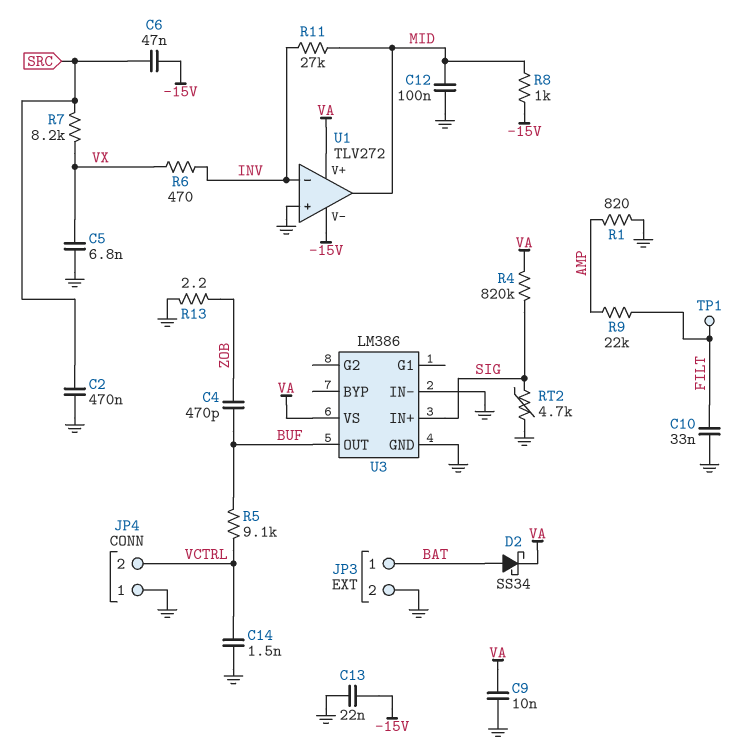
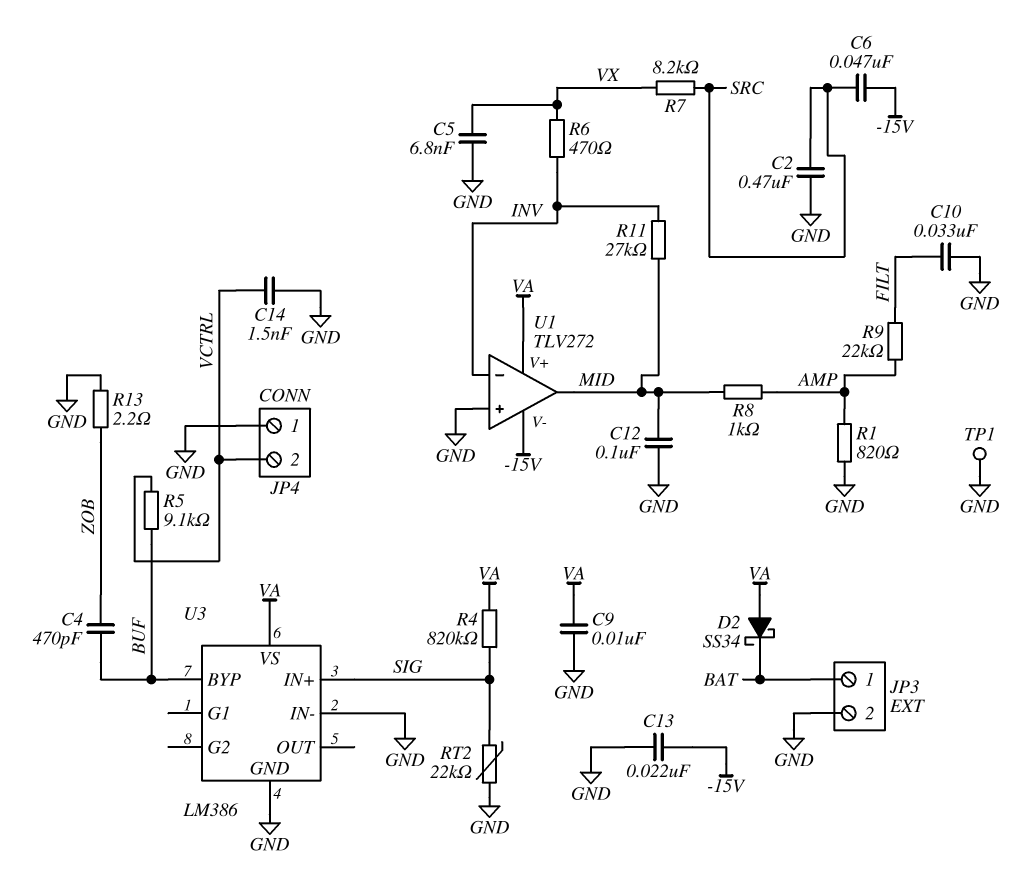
D2: schottky SS34 (A BAT, K VA) -> schottky SS34 (A VA, K BAT)
R8: 1k (-15V, MID) -> 1k (AMP, MID)
RT2: 4.7k (GND, SIG) -> 22k (GND, SIG)
TP1: test point (FILT) -> test point (GND)
U3 pin BYP: none -> BUF
U3 pin OUT: BUF -> none

